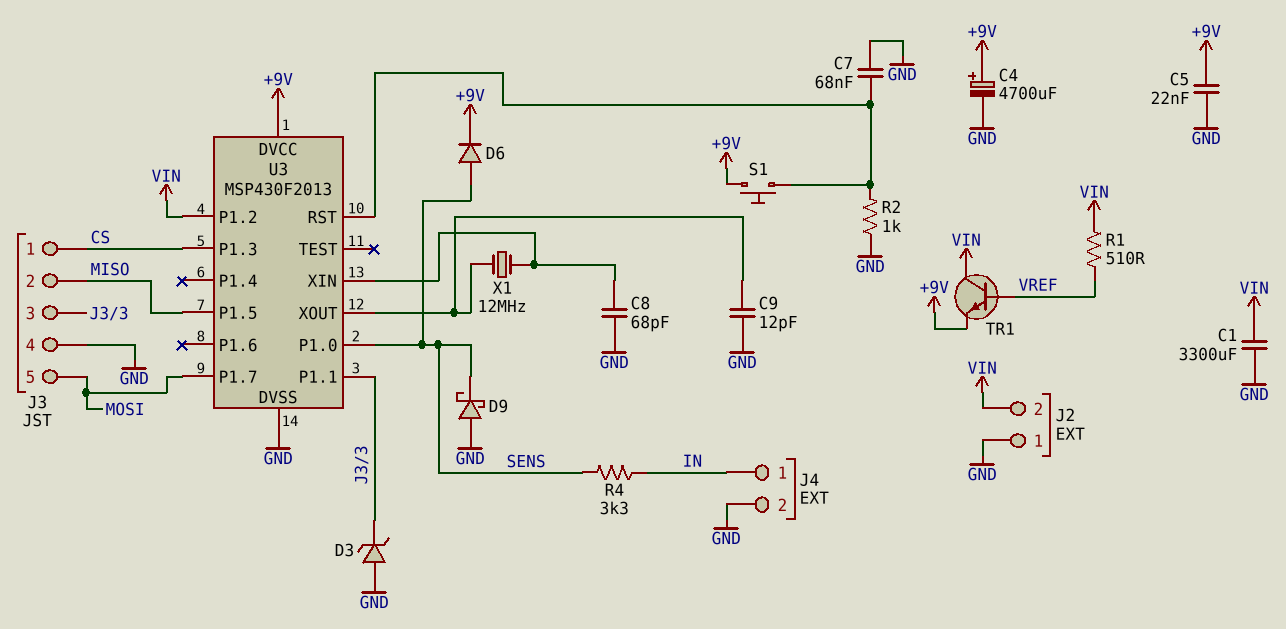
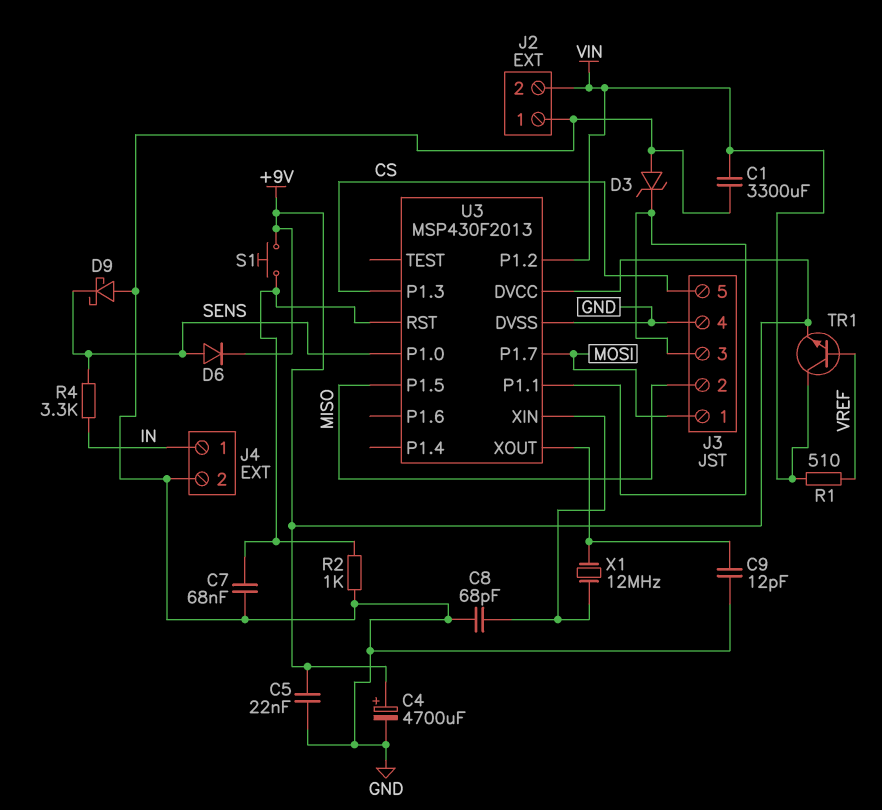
J3 pin 1: CS -> MOSI
J3 pin 5: MOSI -> CS

